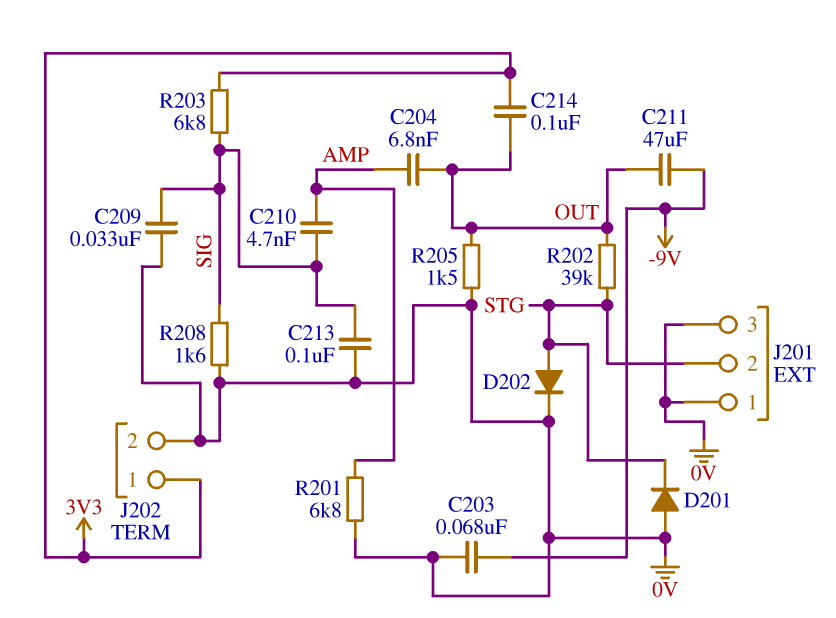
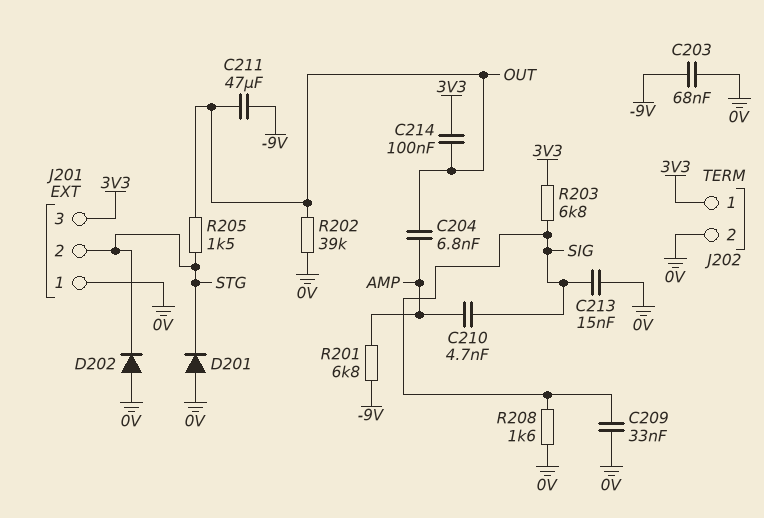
C213: 100nF (0V, SIG) -> 15nF (0V, SIG)
D202: diode (A STG, K 0V) -> diode (A 0V, K STG)
J201 pin 3: 0V -> 3V3
R201: 6.8k (0V, AMP) -> 6.8k (-9V, AMP)
R202: 39k (OUT, STG) -> 39k (0V, OUT)
R205: 1.5k (0V, OUT) -> 1.5k (OUT, STG)

